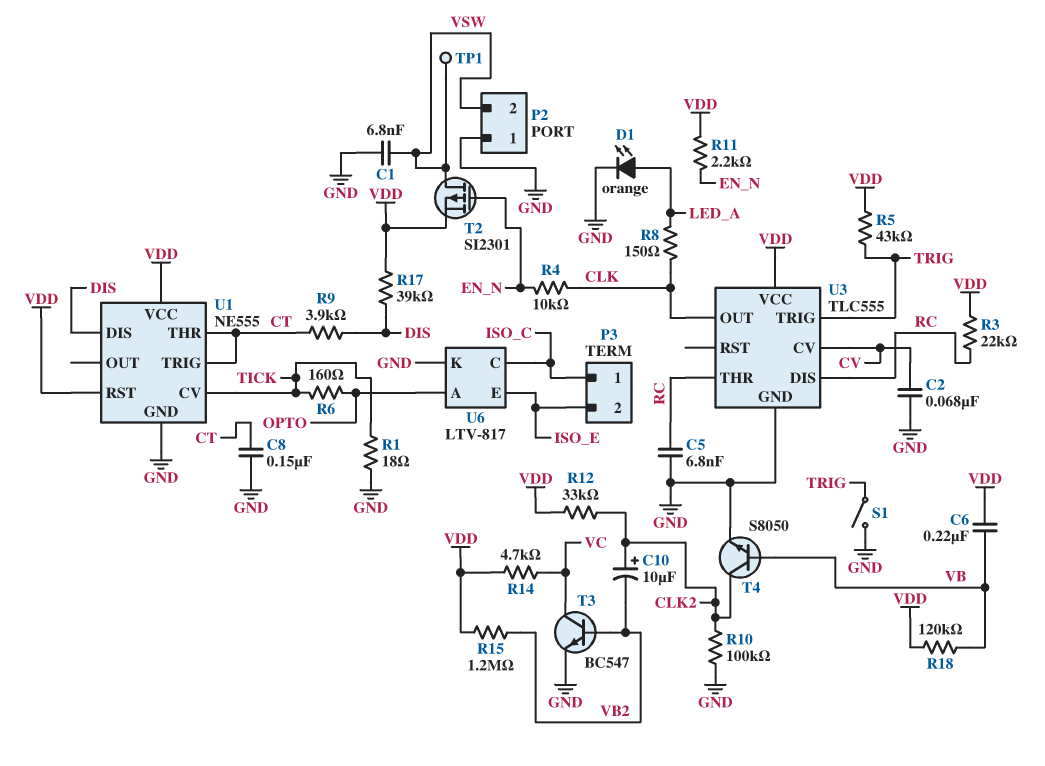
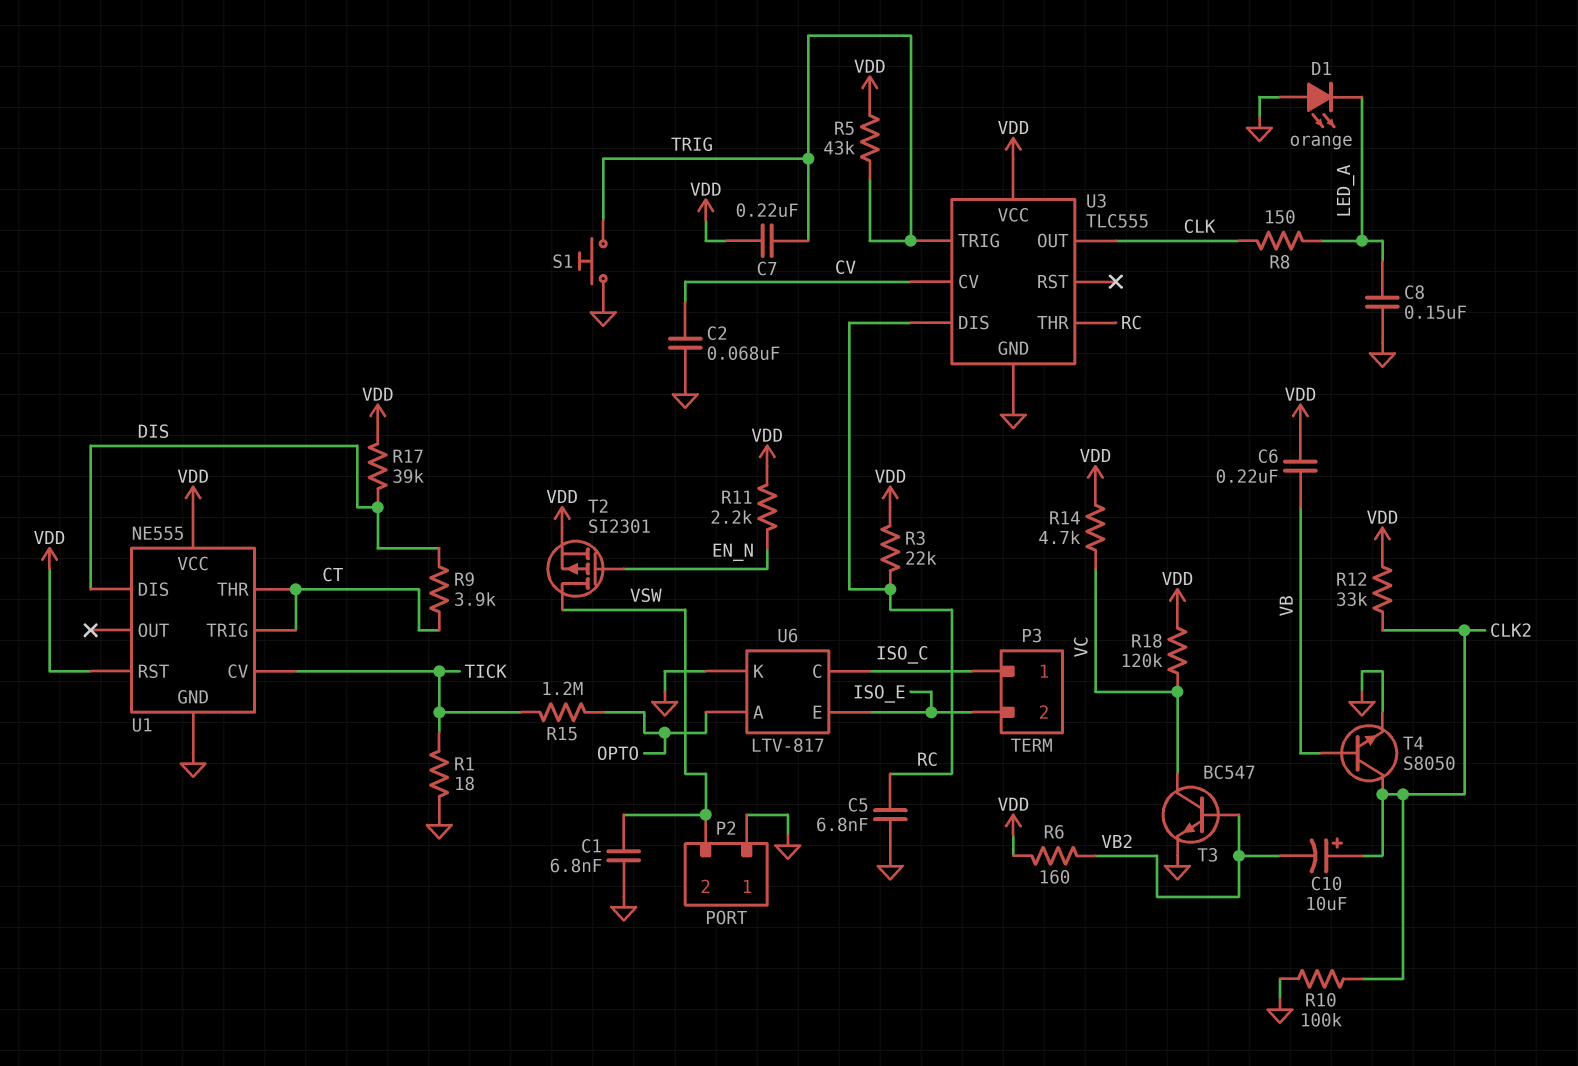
C7: none -> 220nF (TRIG, VDD)
C8: 150nF (CT, GND) -> 150nF (GND, LED_A)
D1: LED orange (A LED_A, K GND) -> LED orange (A GND, K LED_A)
R4: 10k (CLK, EN_N) -> none
R6: 160 (OPTO, TICK) -> 160 (VB2, VDD)
R15: 1.2M (VB2, VDD) -> 1.2M (OPTO, TICK)
R18: 120k (VB, VDD) -> 120k (VC, VDD)
S1: switch (GND, TRIG) -> button (GND, TRIG)
TP1: test point (VSW) -> none

